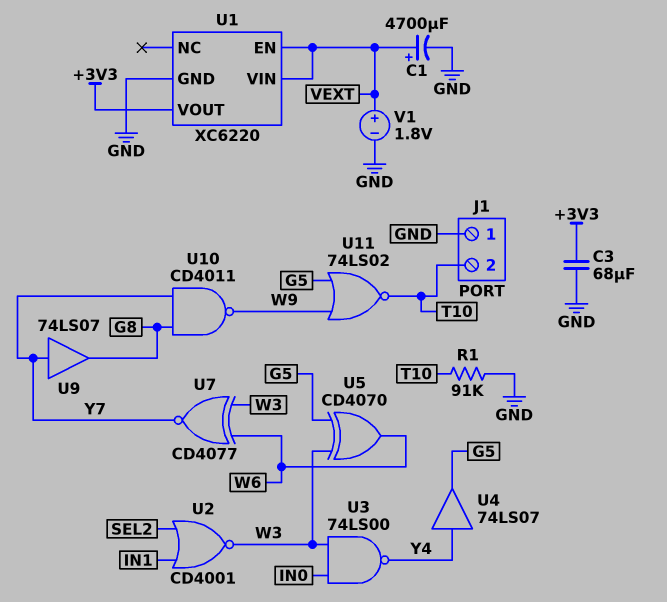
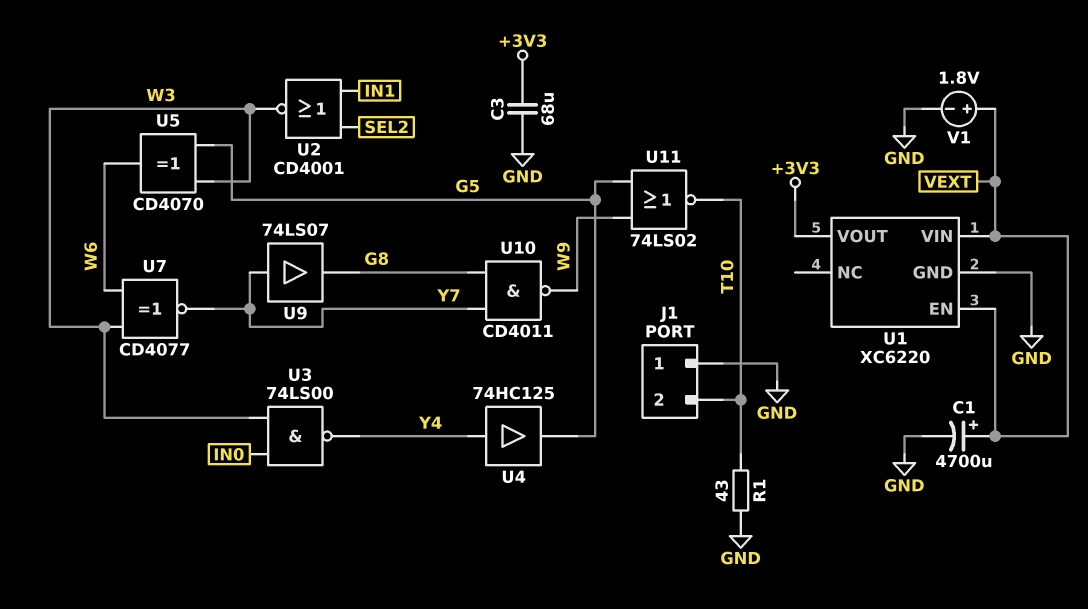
R1: 91k (GND, T10) -> 43 (GND, T10)
U4: buffer 74LS07 (in Y4, out G5) -> buffer 74HC125 (in Y4, out G5)

